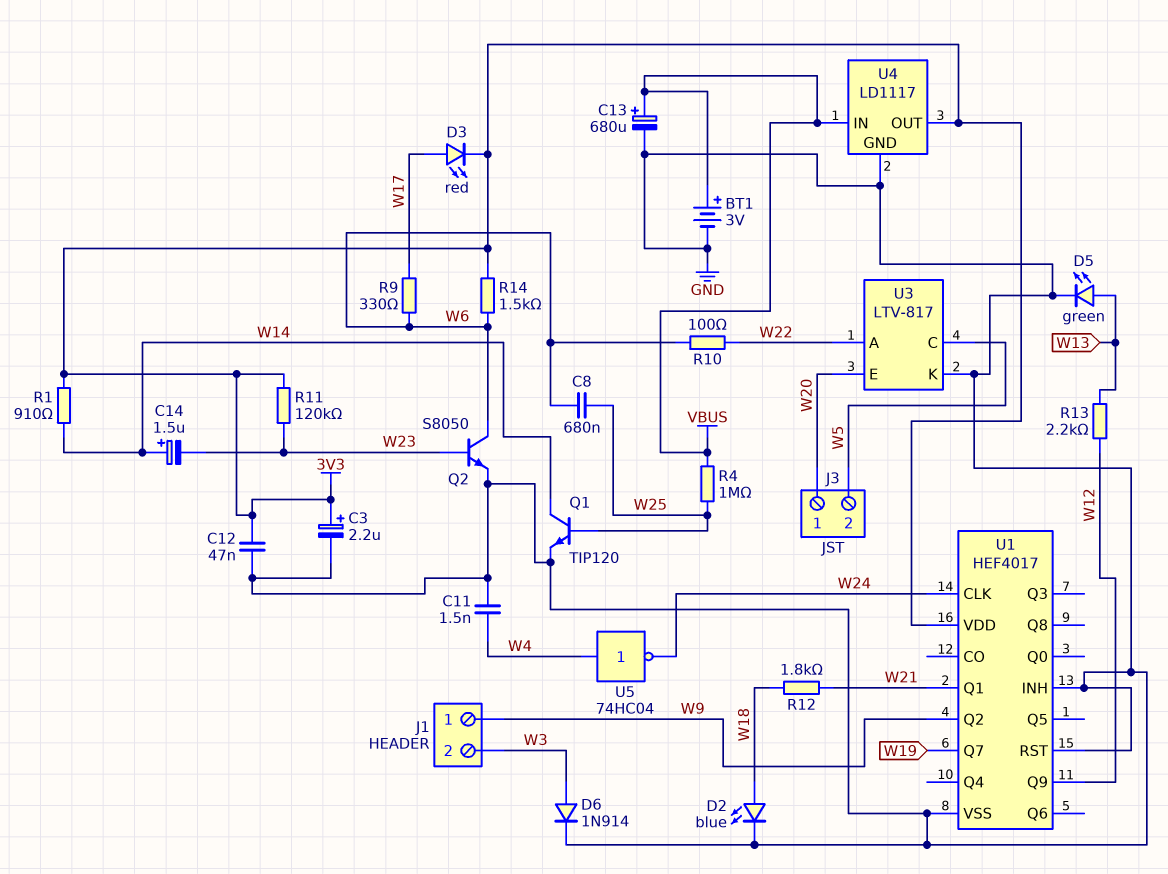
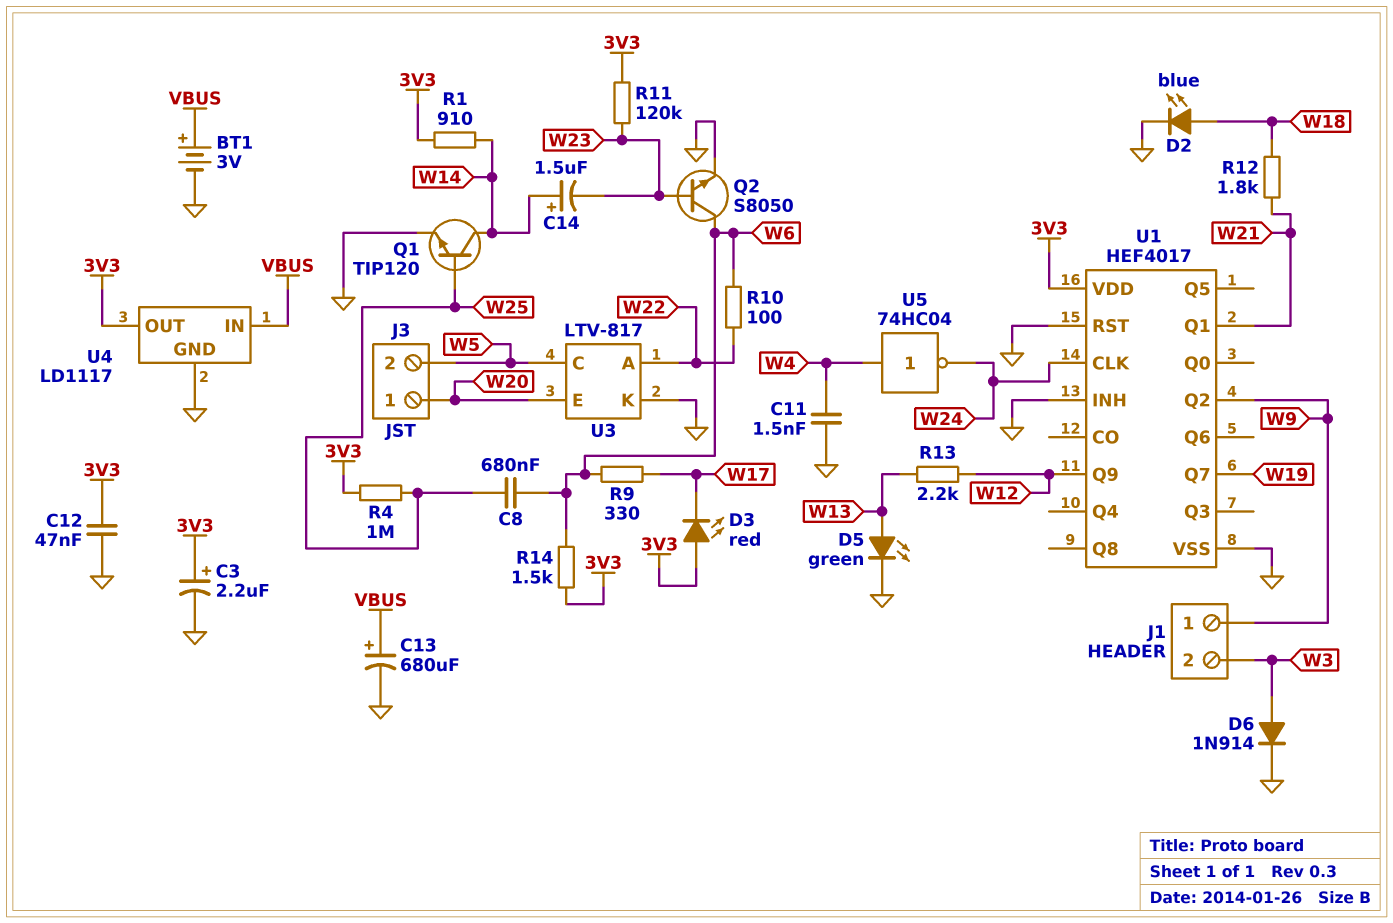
D3: LED red (A W17, K 3V3) -> LED red (A 3V3, K W17)
R4: 1M (VBUS, W25) -> 1M (3V3, W25)

